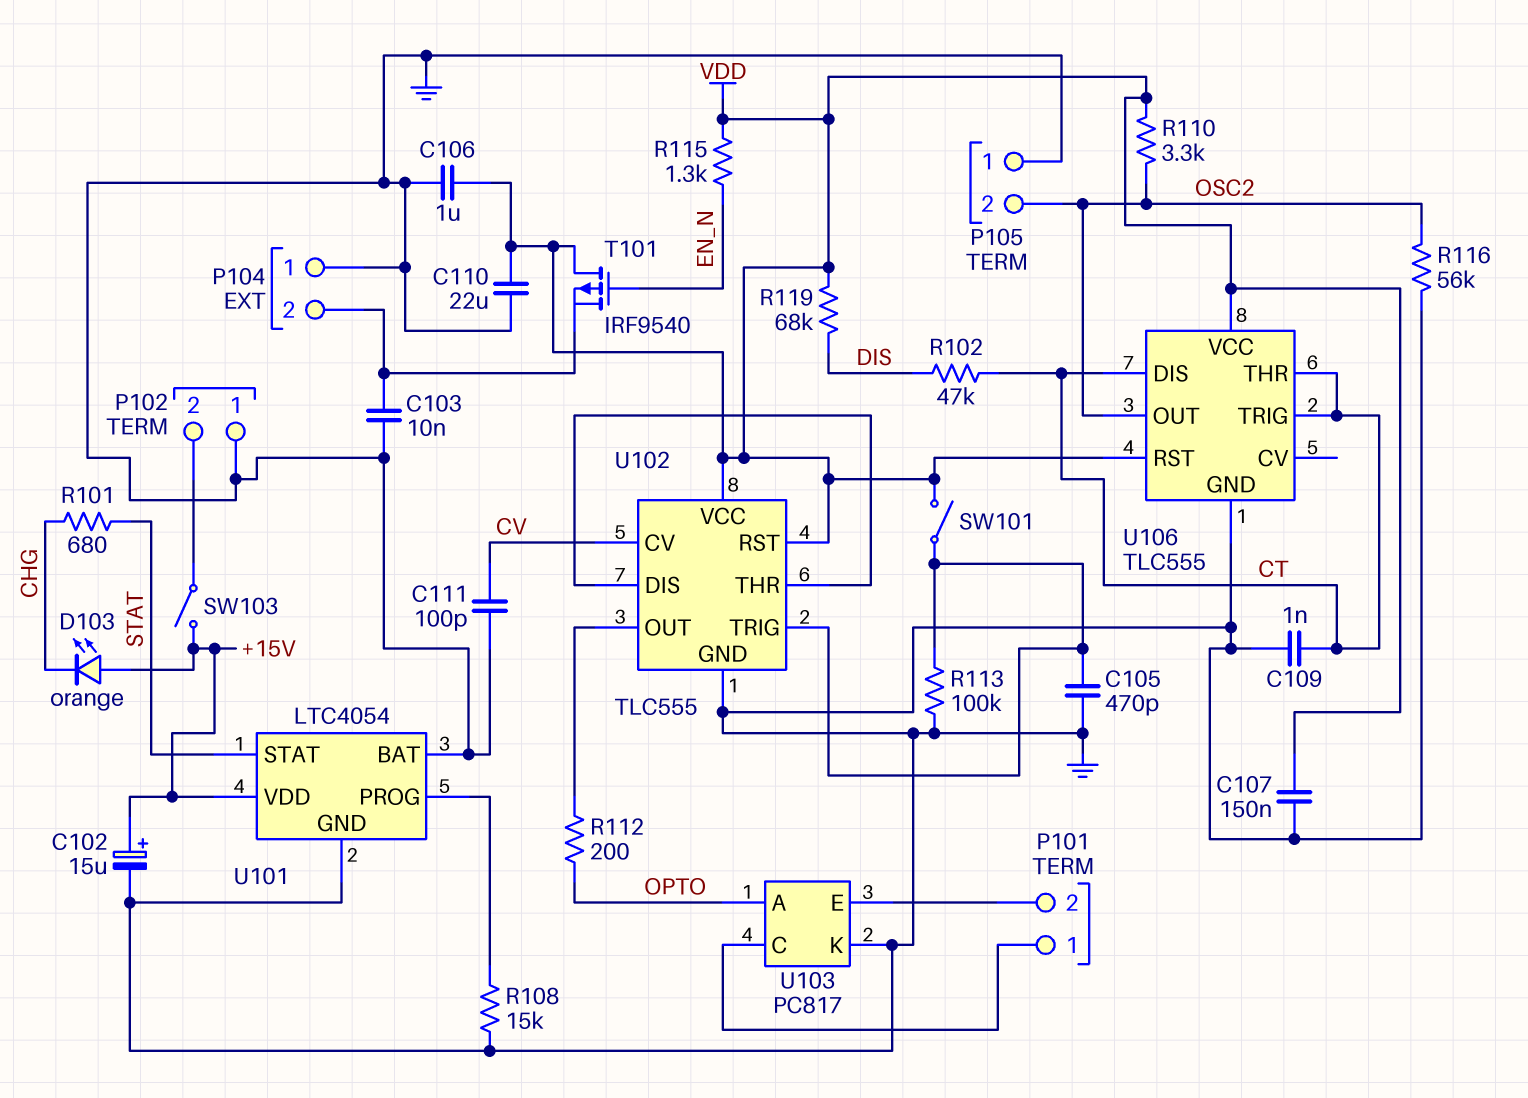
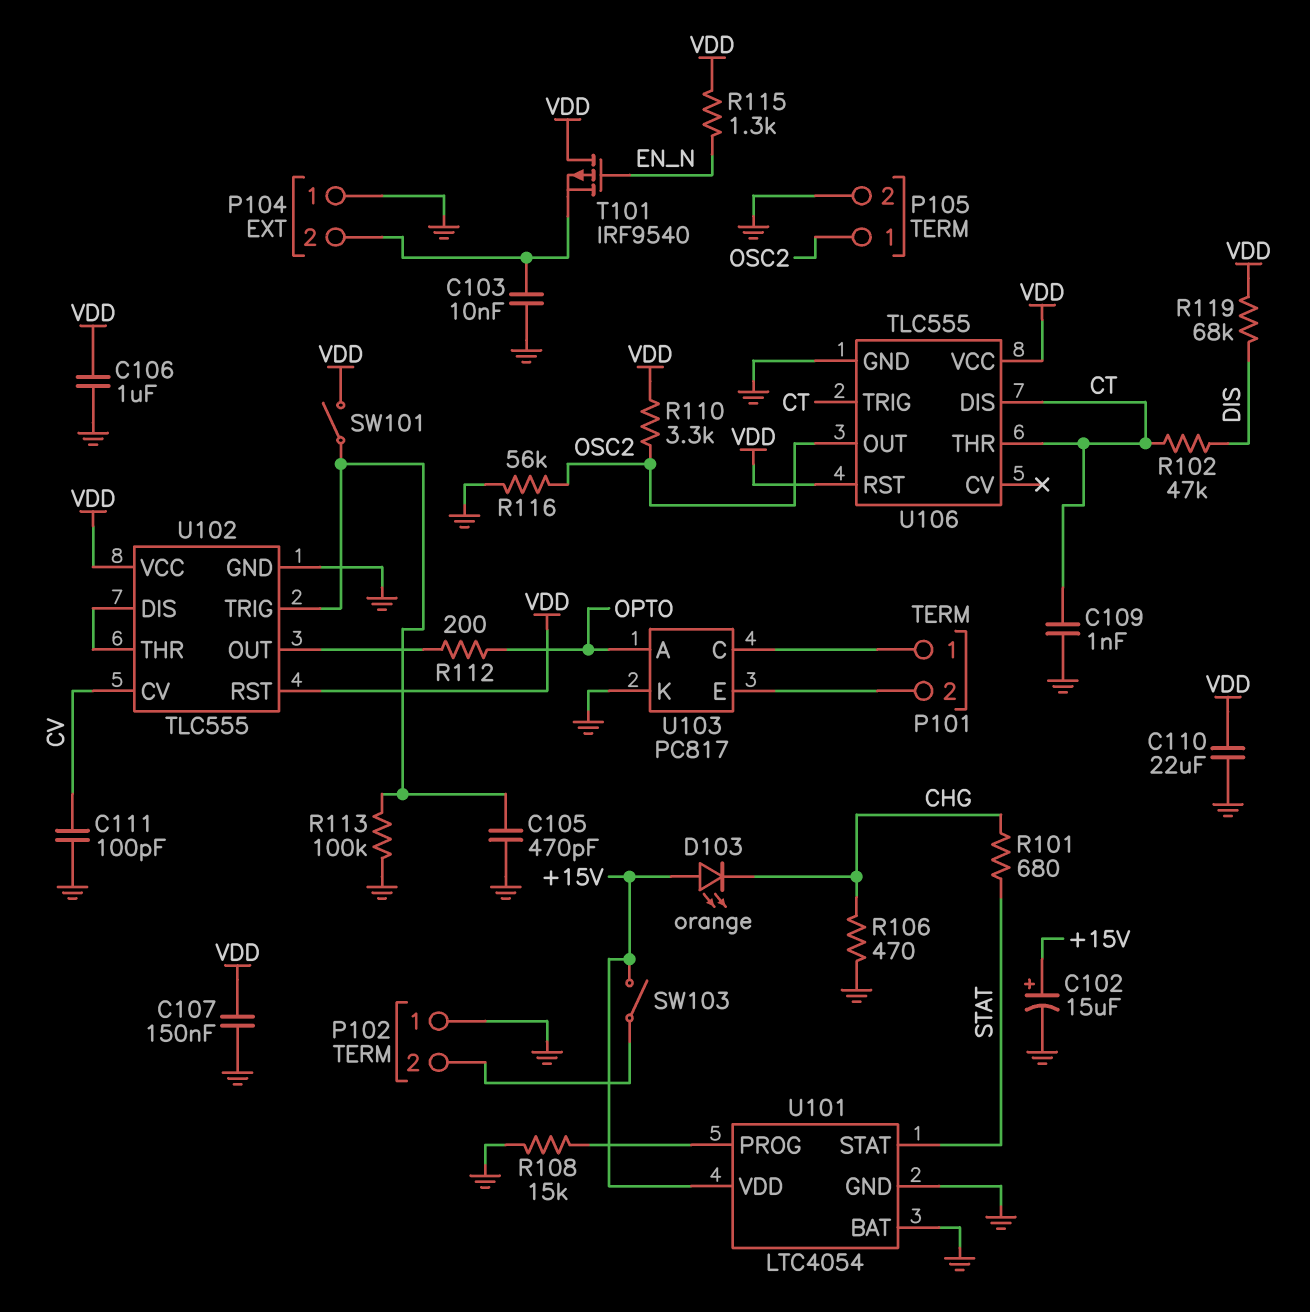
P105 pin 1: GND -> OSC2
P105 pin 2: OSC2 -> GND
R106: none -> 470 (CHG, GND)

